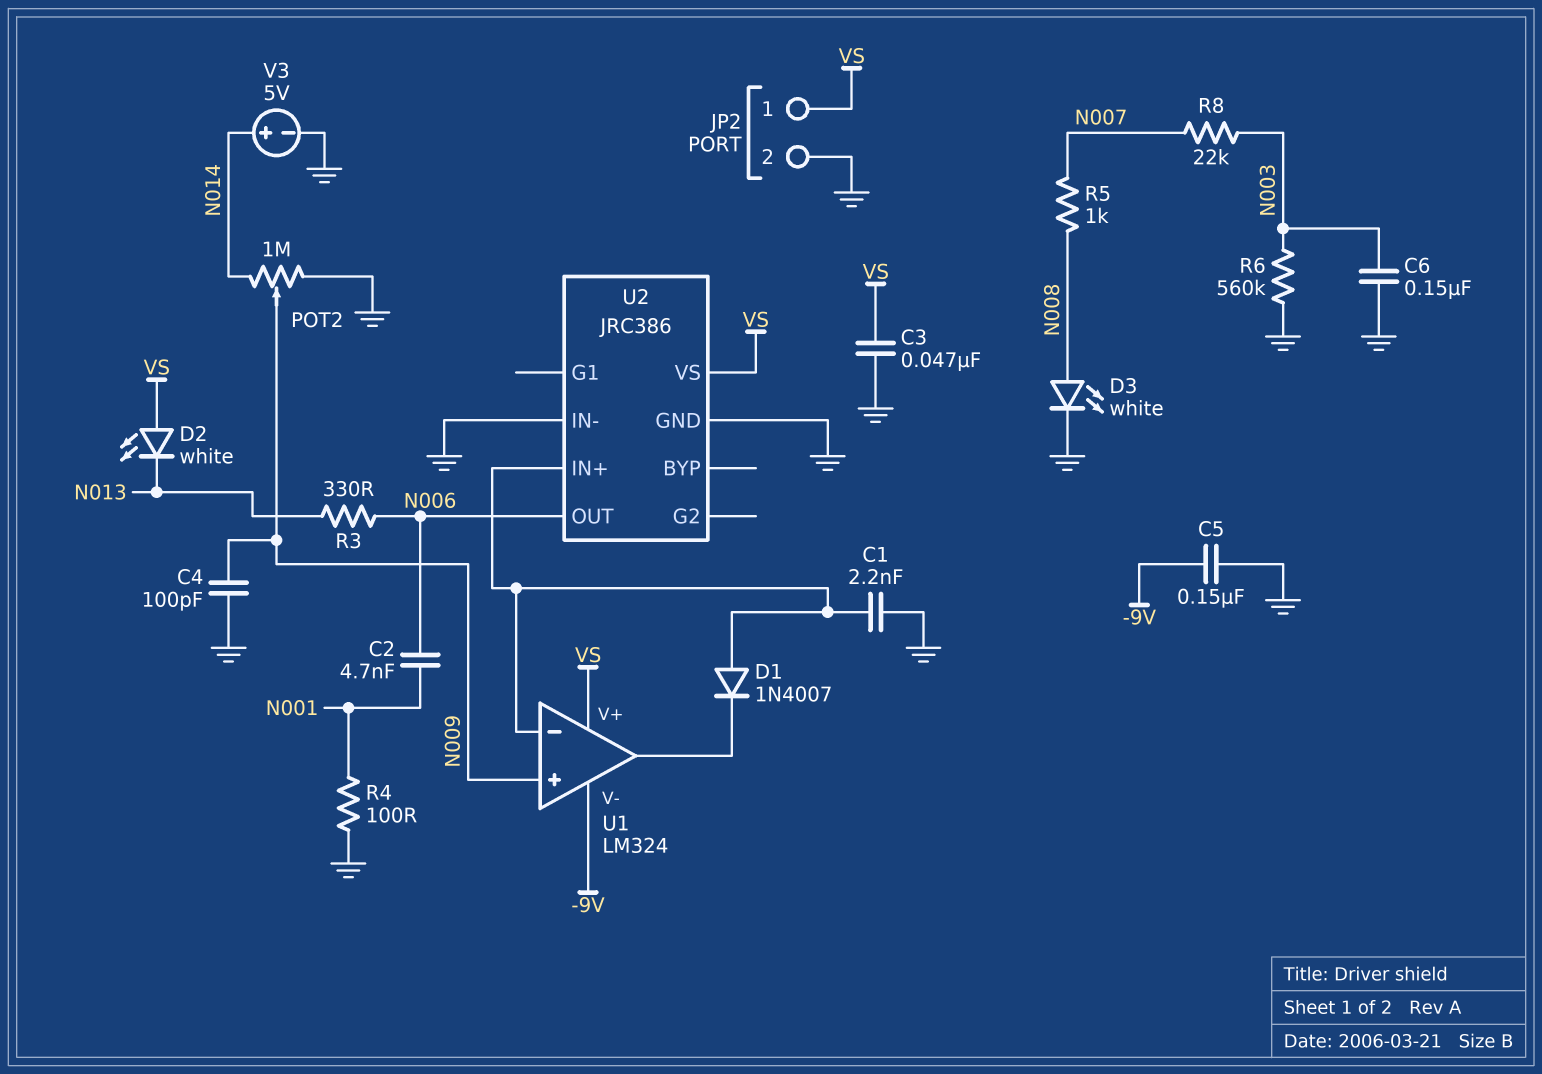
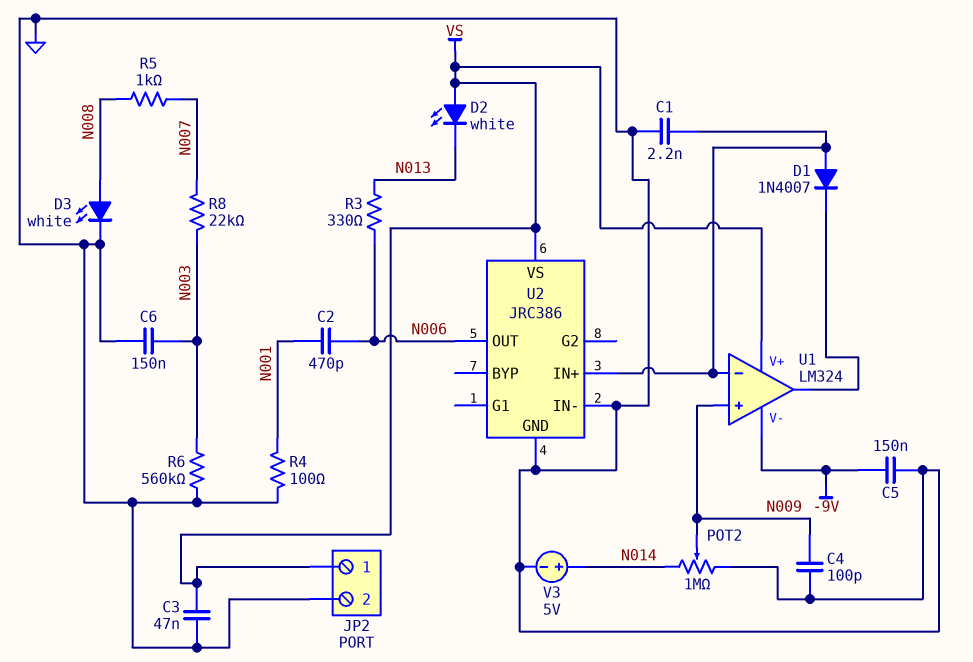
C2: 4.7nF (N001, N006) -> 470pF (N001, N006)

